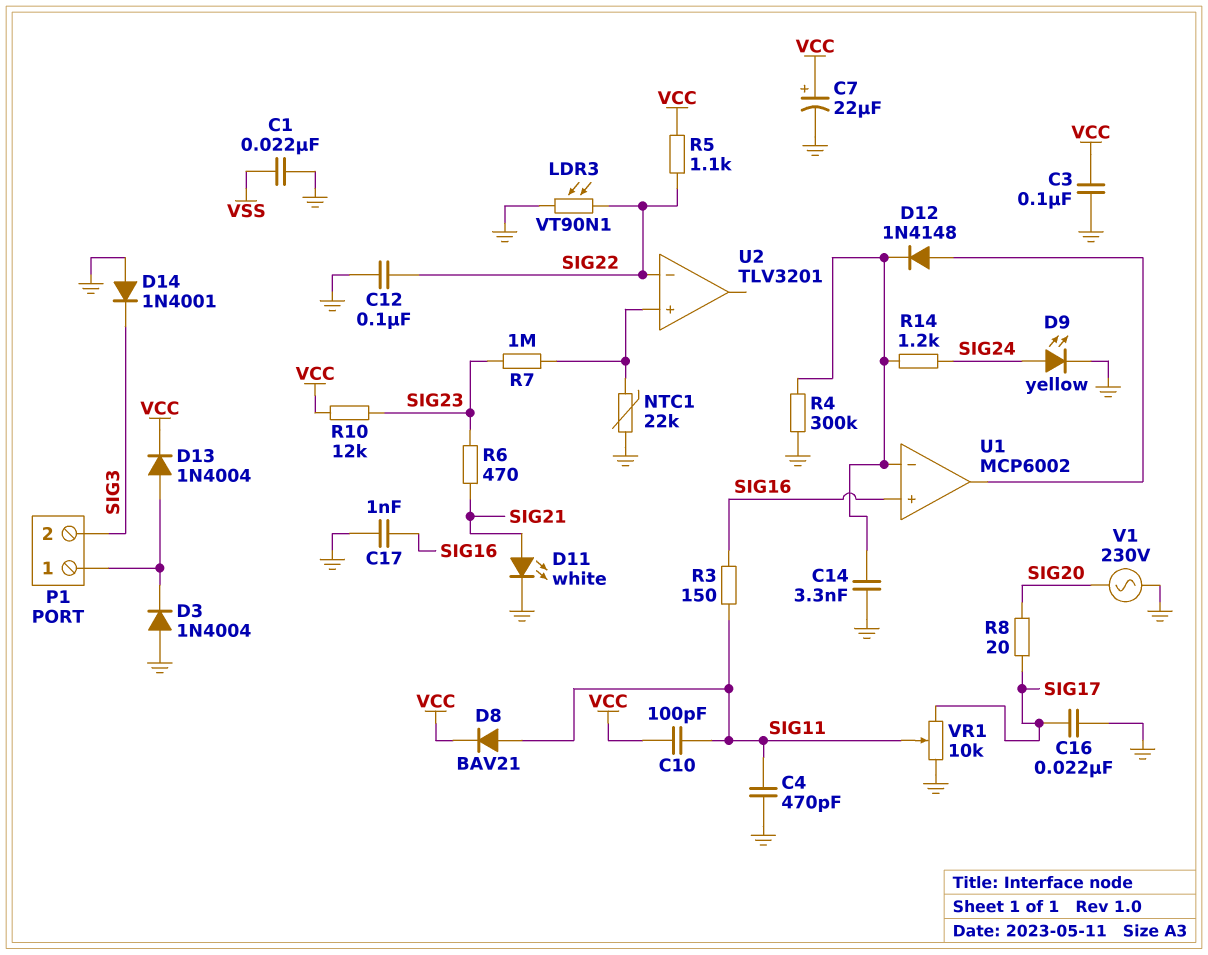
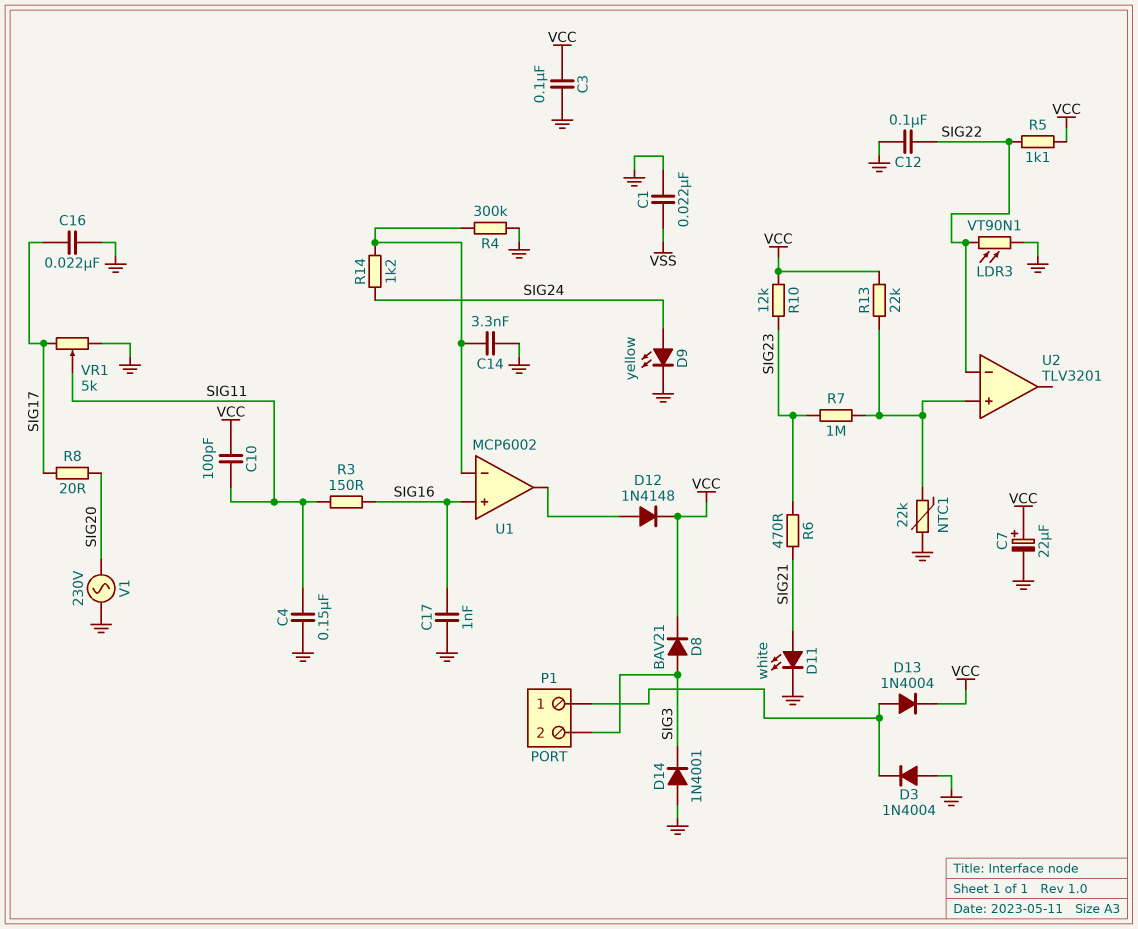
C4: 470pF (GND, SIG11) -> 150nF (GND, SIG11)
D8: diode BAV21 (A SIG11, K VCC) -> diode BAV21 (A SIG3, K VCC)
D12: diode 1N4148 (A U1/out, K U1/in-) -> diode 1N4148 (A U1/out, K VCC)
R13: none -> 22k (U2/in+, VCC)
VR1: 10k (GND, SIG17, wiper SIG11) -> 5k (GND, SIG17, wiper SIG11)

